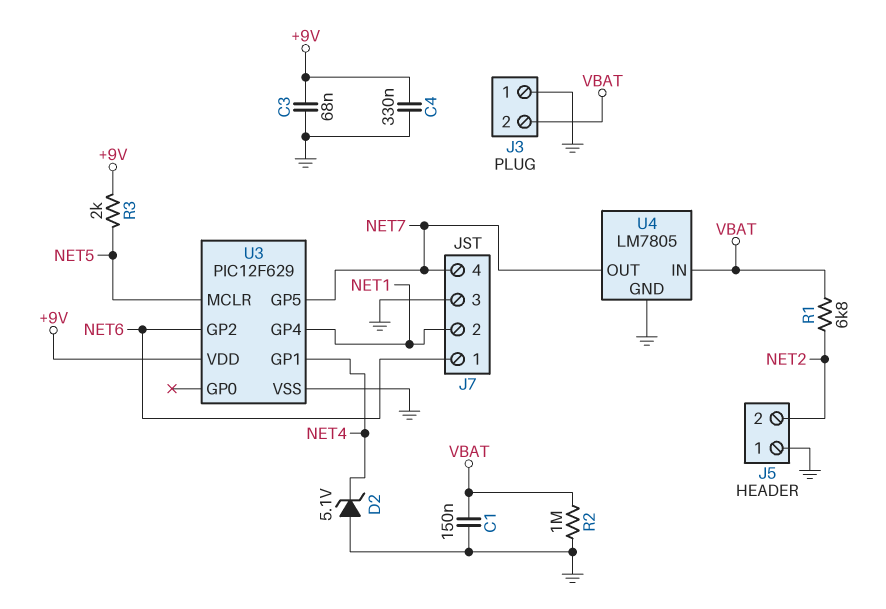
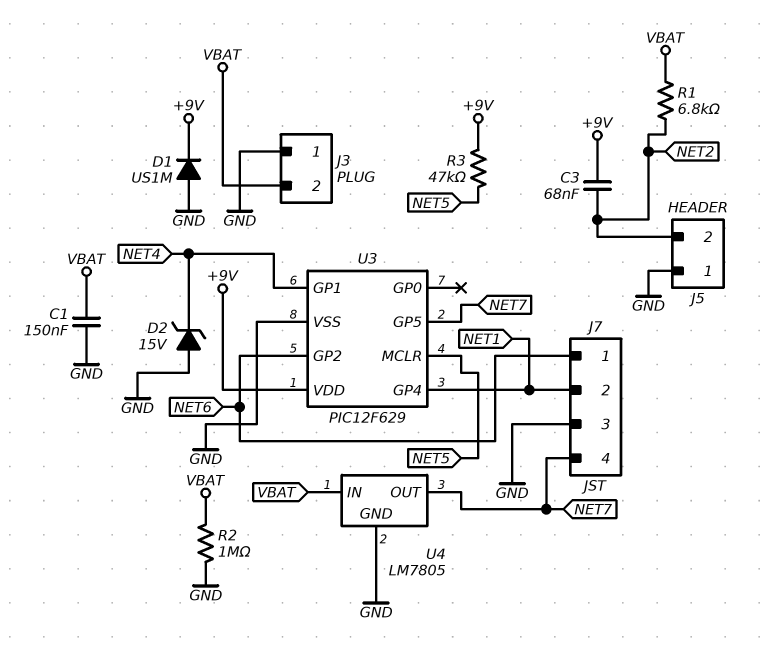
C3: 68nF (+9V, GND) -> 68nF (+9V, NET2)
C4: 330nF (+9V, GND) -> none
D1: none -> diode US1M (A GND, K +9V)
D2: zener 5.1V (A GND, K NET4) -> zener 15V (A GND, K NET4)
R3: 2k (+9V, NET5) -> 47k (+9V, NET5)

